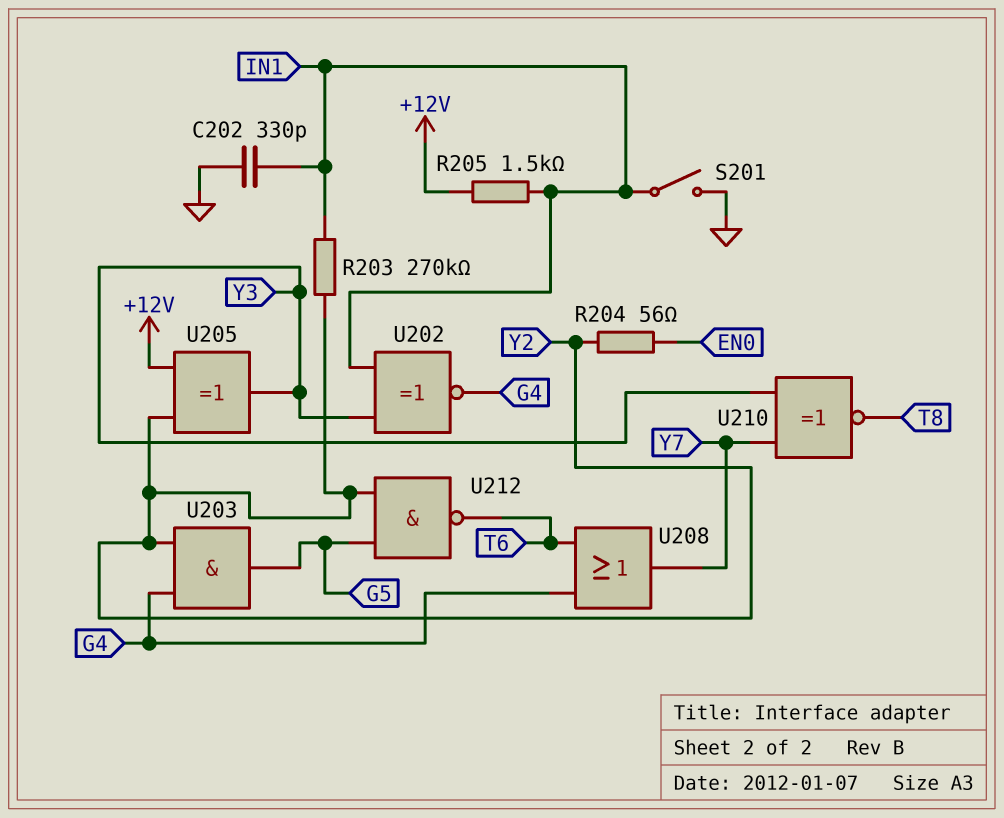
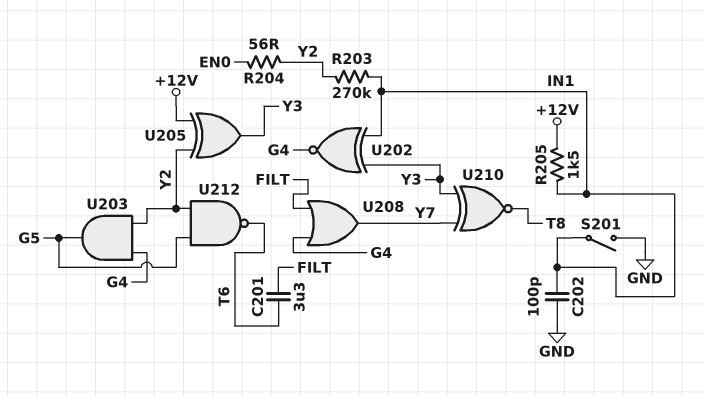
C201: none -> 3.3uF (FILT, T6)
C202: 330pF (GND, IN1) -> 100pF (GND, IN1)
U208: OR (in G4, in T6, out Y7) -> OR (in FILT, in G4, out Y7)

